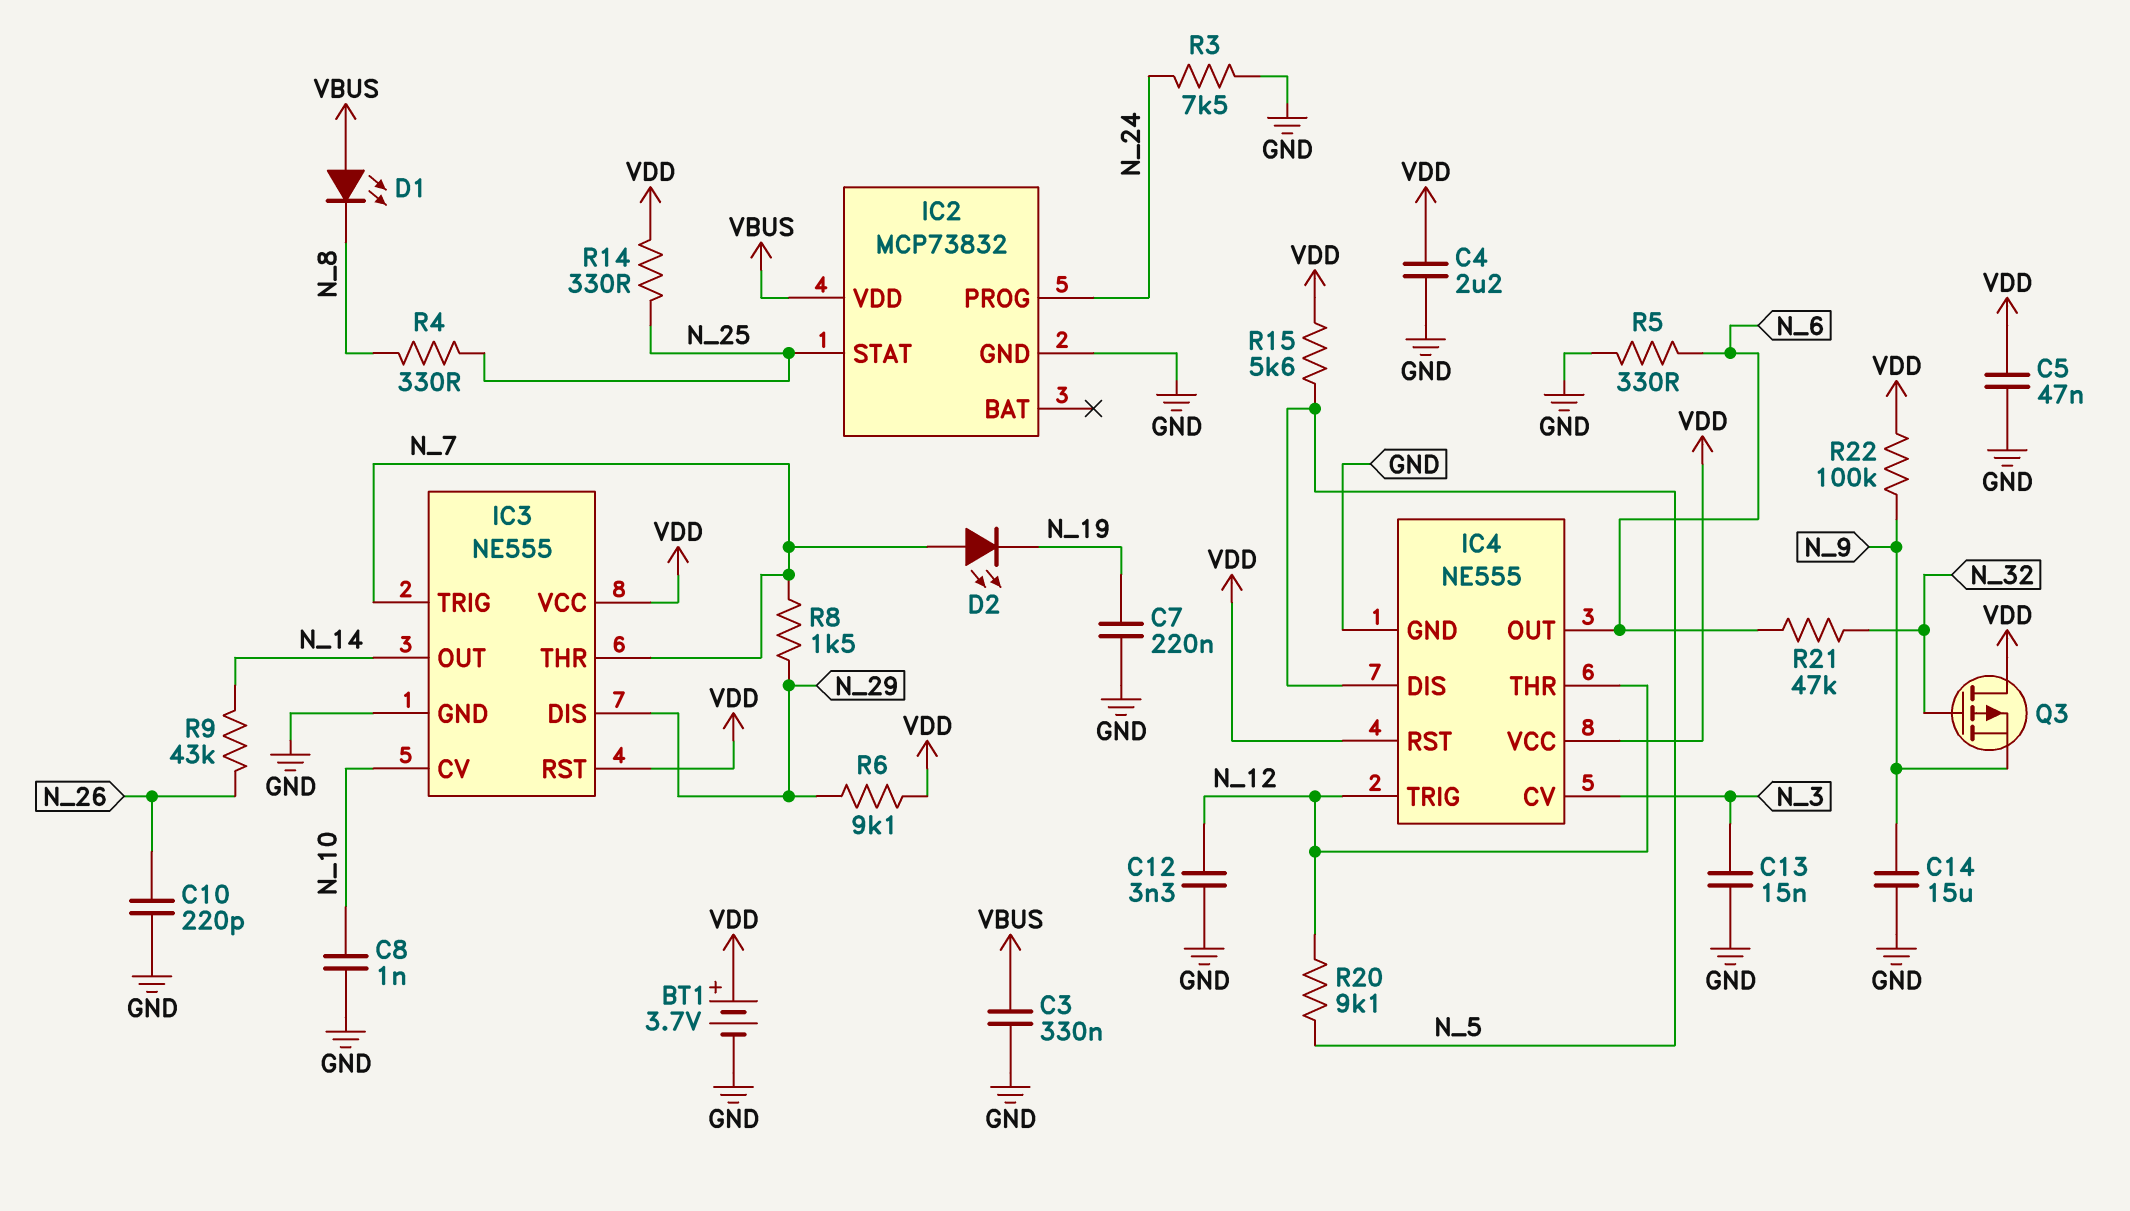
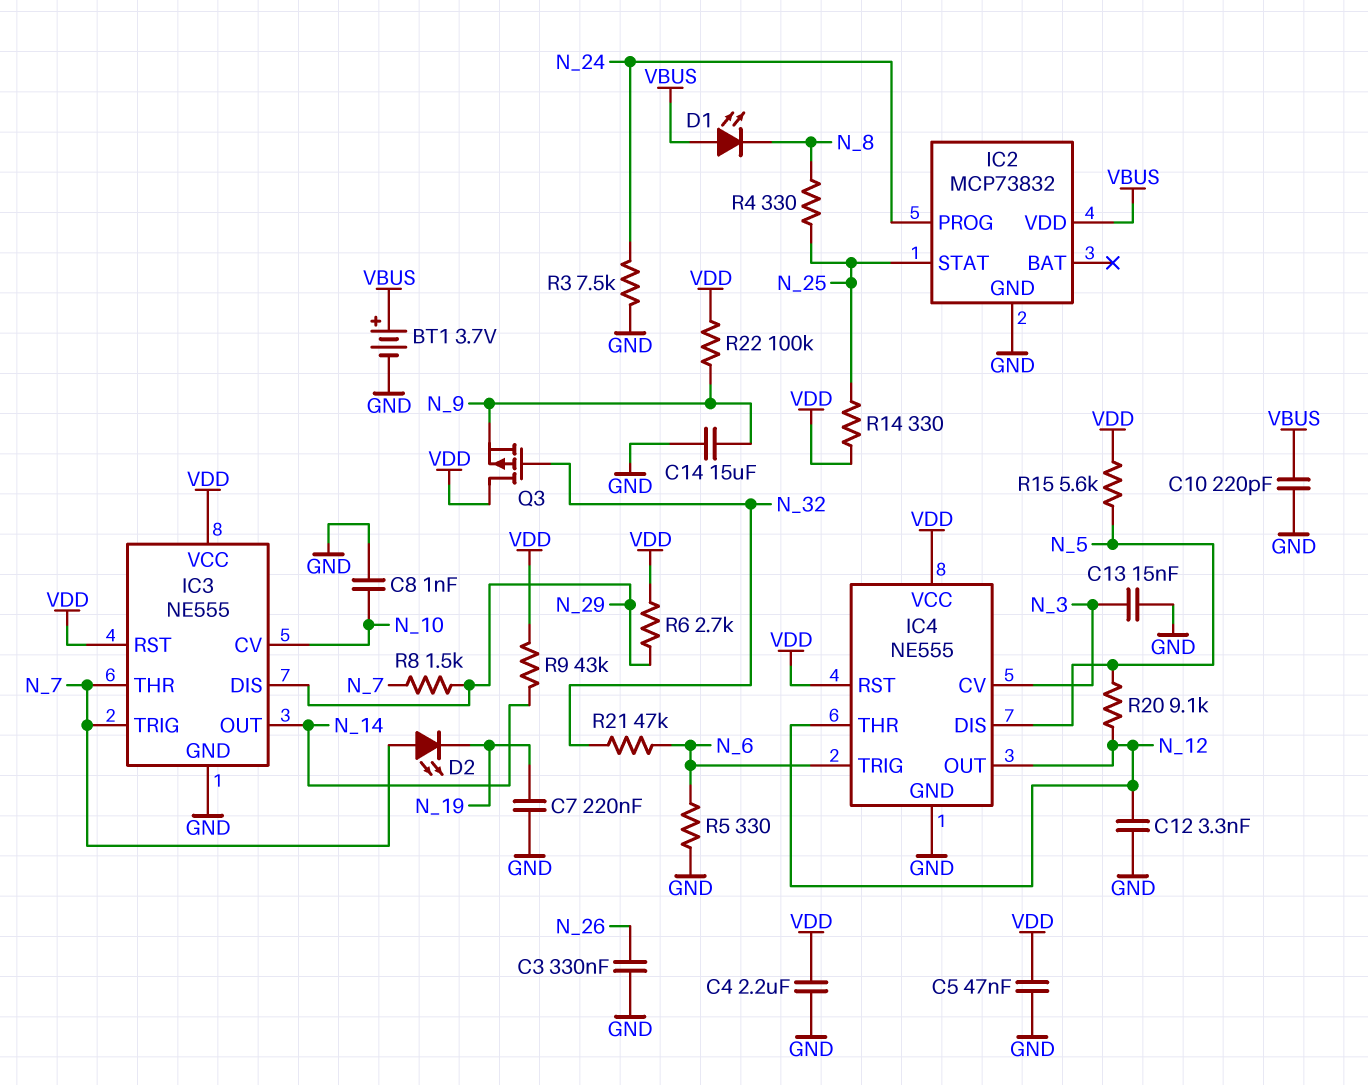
BT1: 3.7V (plus VDD, minus GND) -> 3.7V (plus VBUS, minus GND)
C3: 330nF (GND, VBUS) -> 330nF (GND, N_26)
C10: 220pF (GND, N_26) -> 220pF (GND, VBUS)
IC4 pin OUT: N_6 -> N_12
IC4 pin TRIG: N_12 -> N_6
R6: 9.1k (N_29, VDD) -> 2.7k (N_29, VDD)
R9: 43k (N_14, N_26) -> 43k (N_14, VDD)

